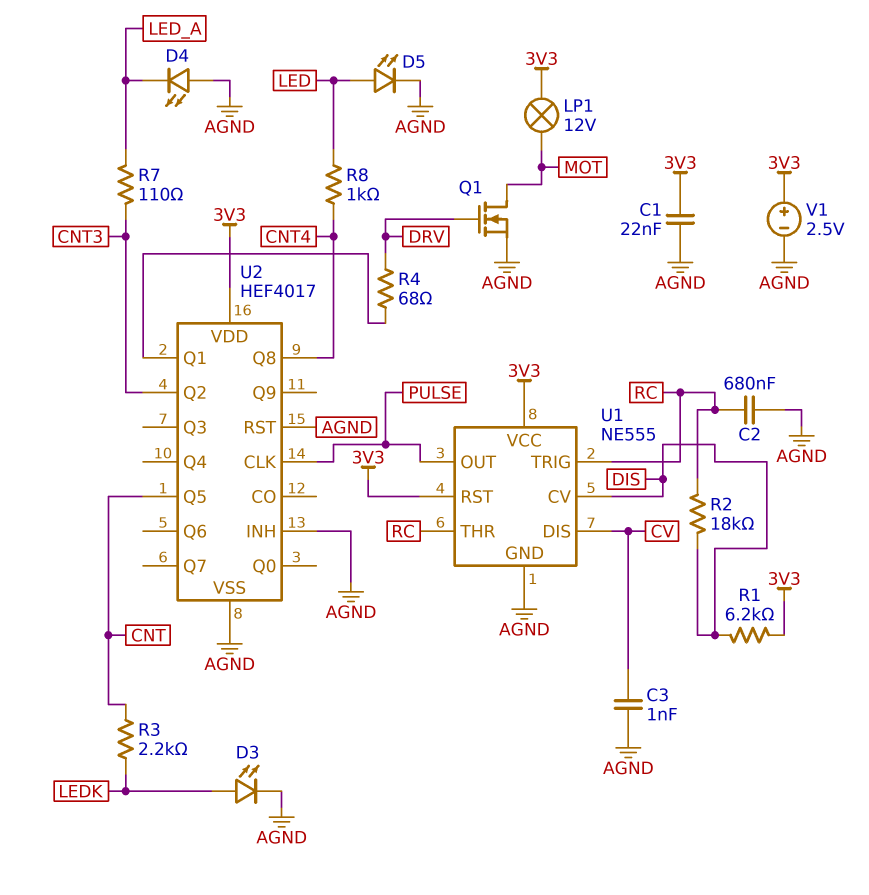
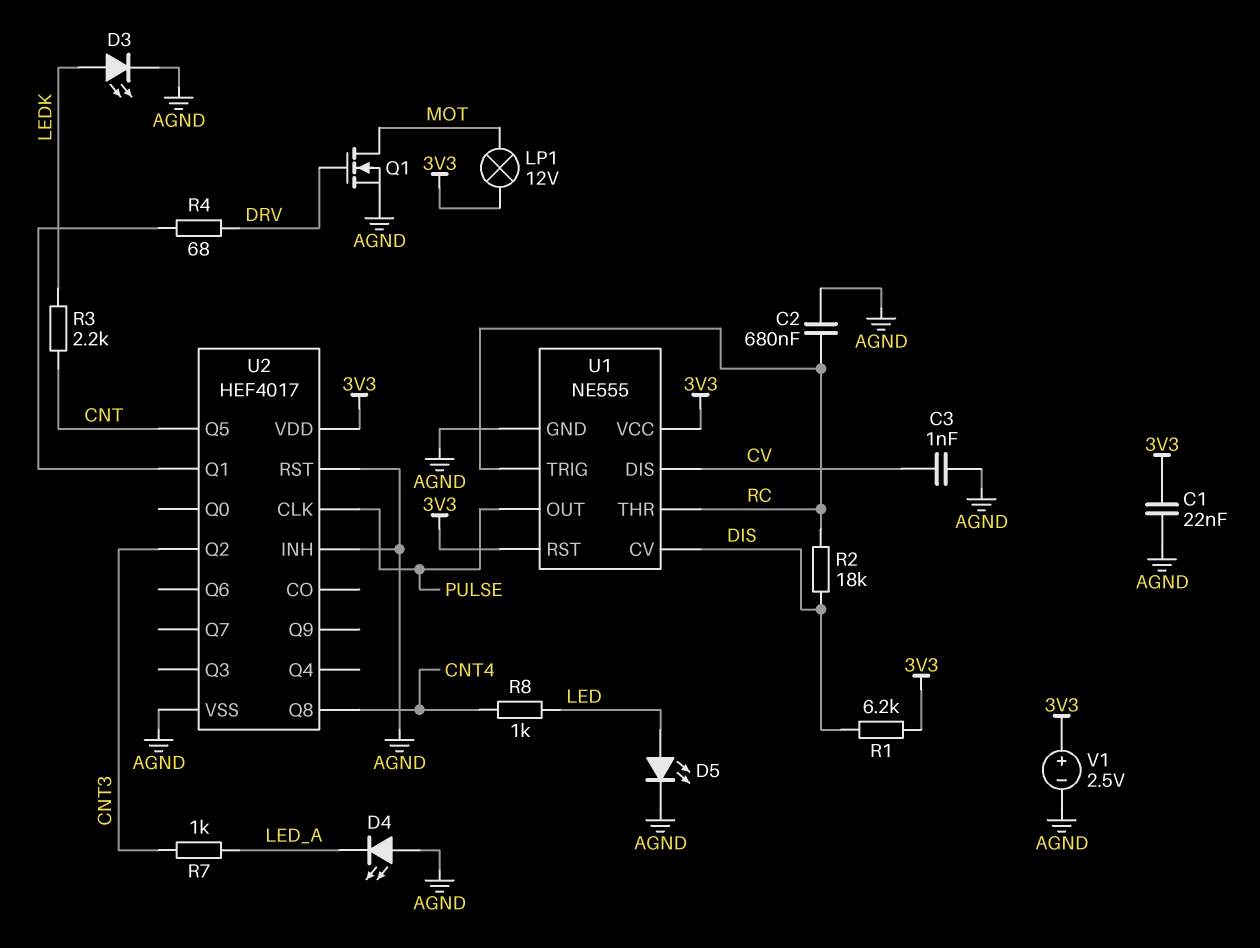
R7: 110 (CNT3, LED_A) -> 1k (CNT3, LED_A)

